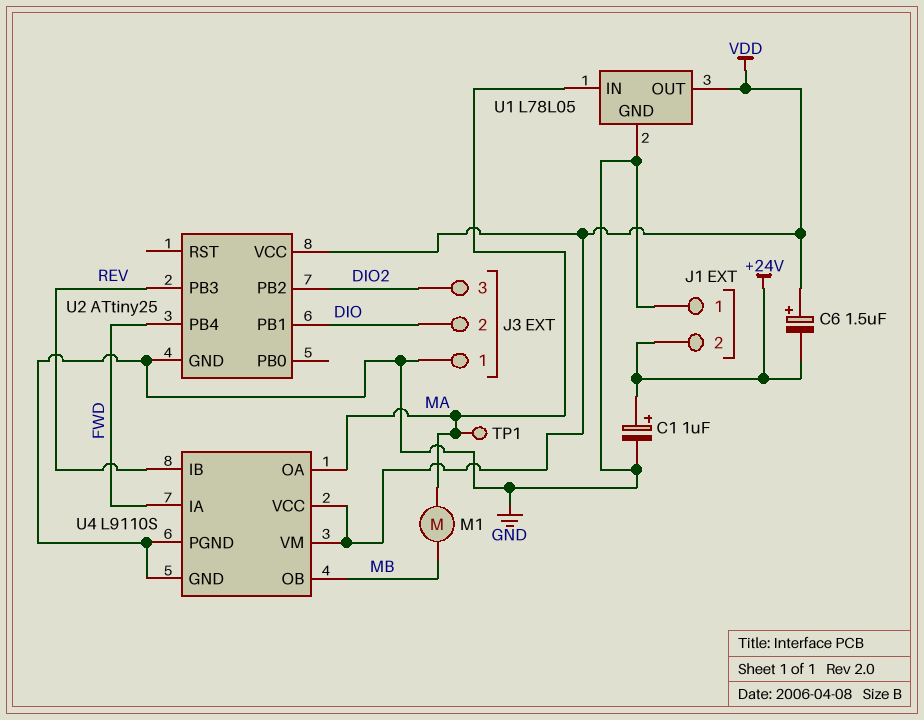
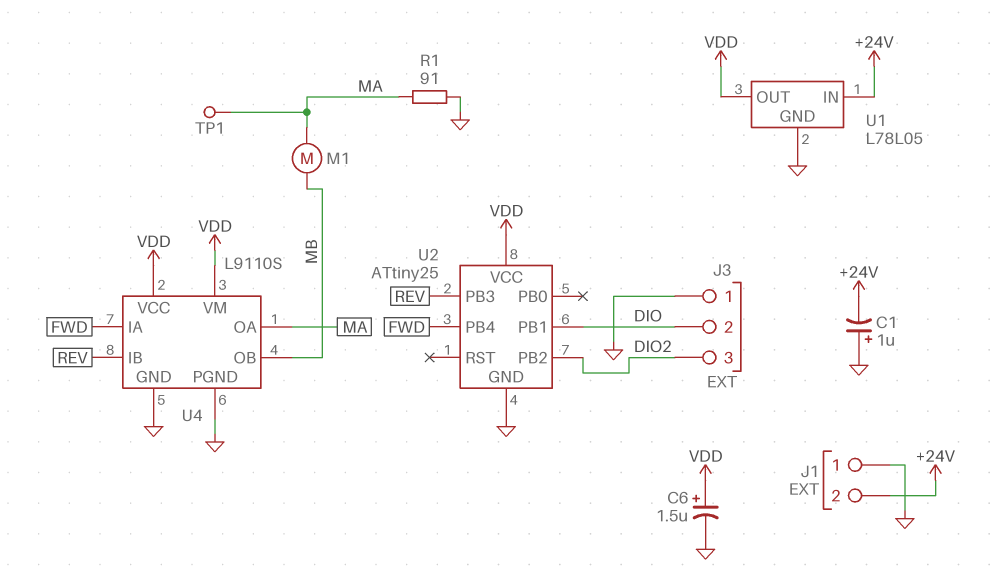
C1: 1uF (plus +24V, minus GND) -> 1uF (plus GND, minus +24V)
C6: 1.5uF (plus VDD, minus +24V) -> 1.5uF (plus VDD, minus GND)
R1: none -> 91 (GND, MA)
U1 pin IN: MA -> +24V

